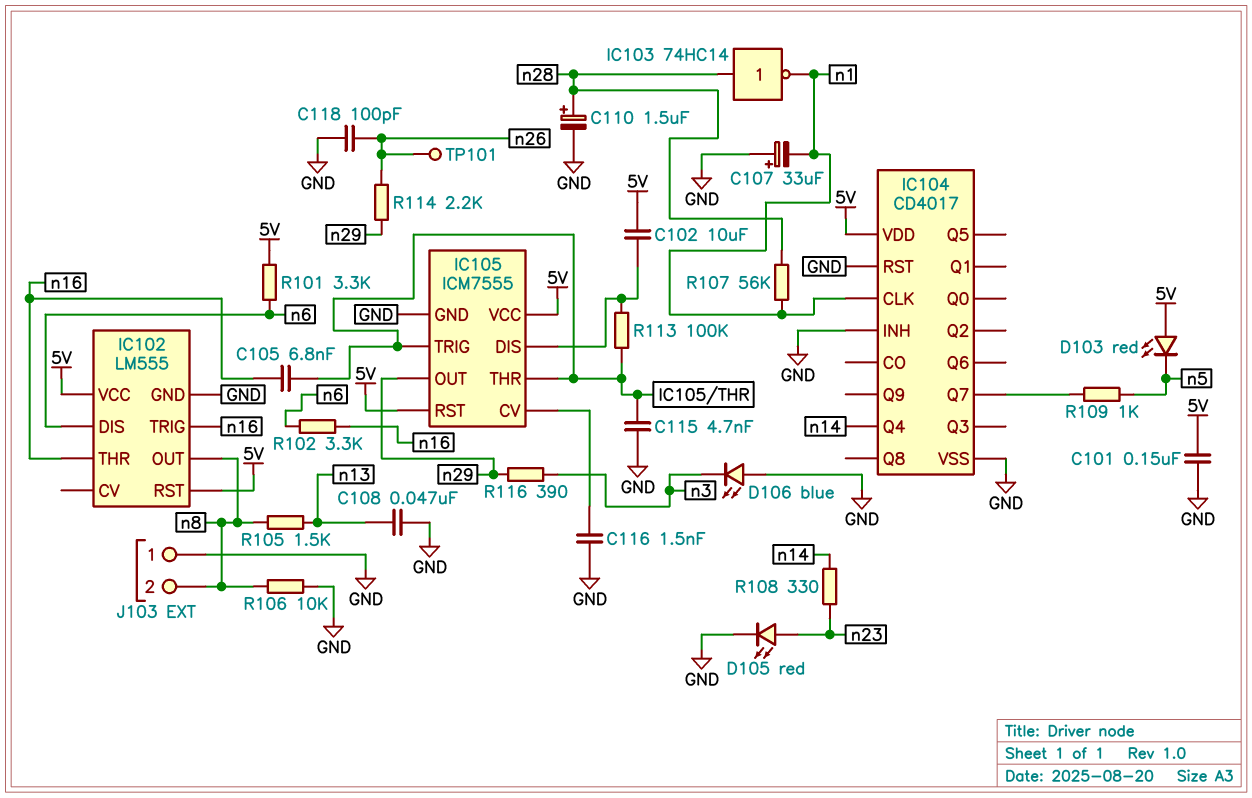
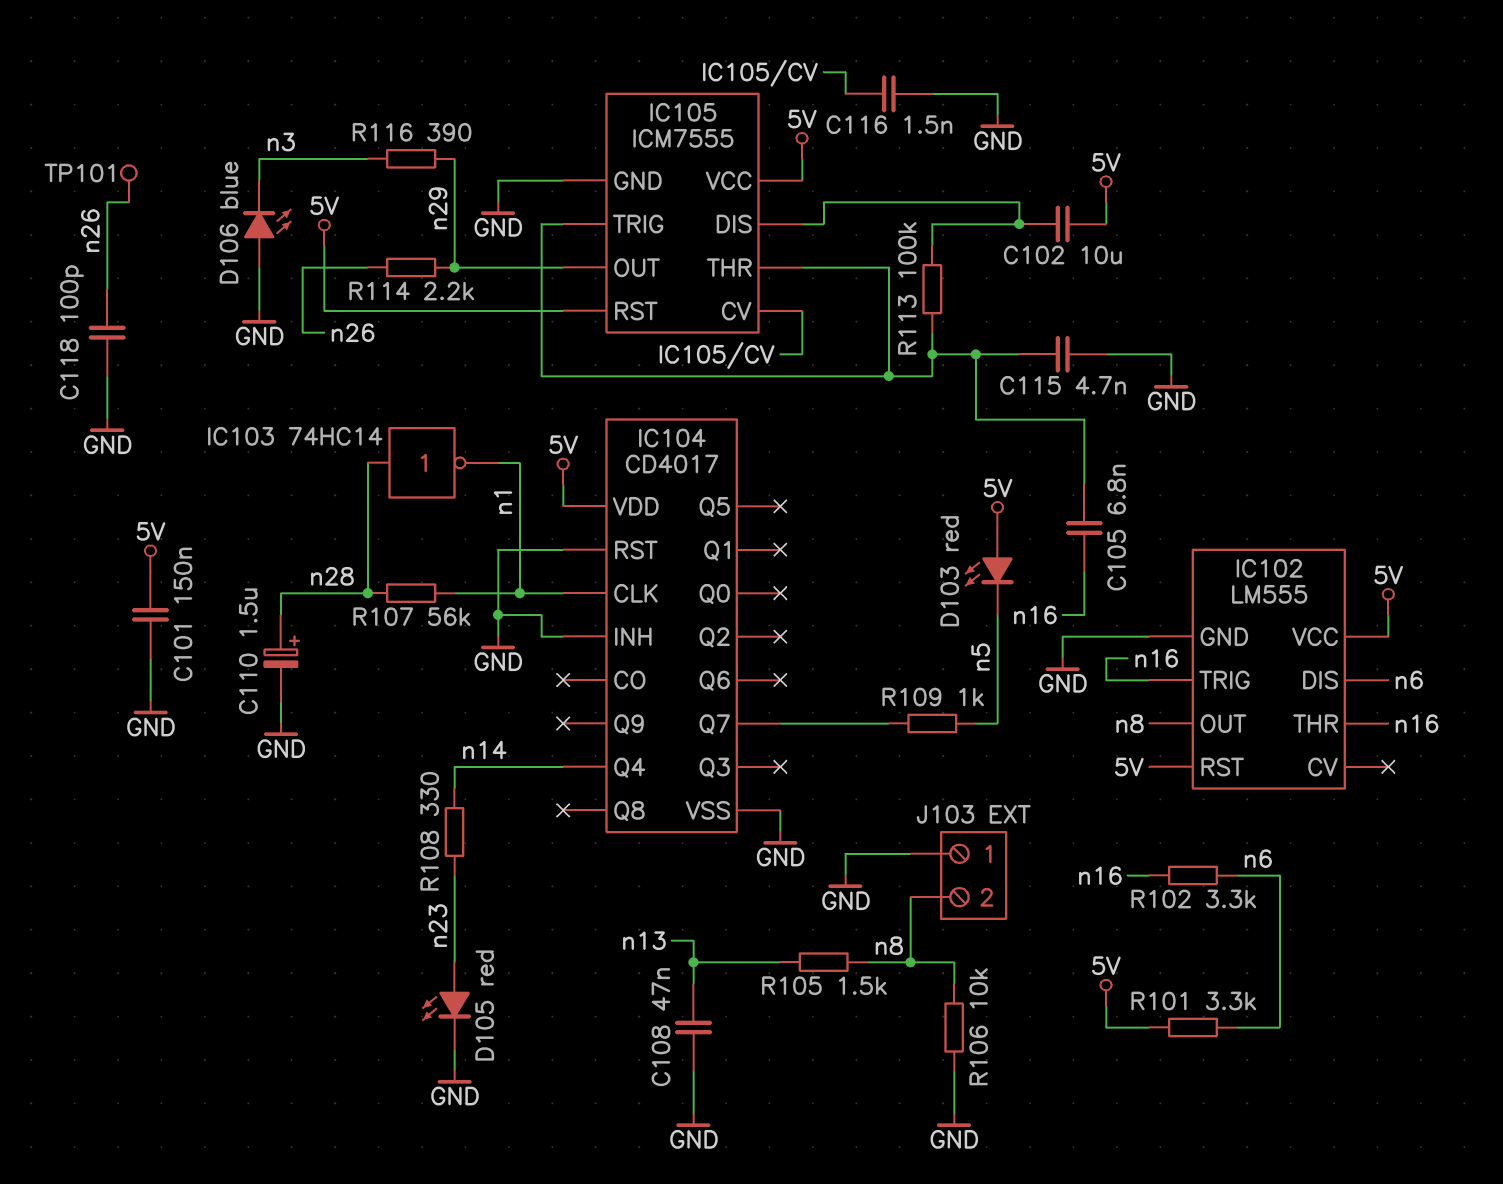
C107: 33uF (plus GND, minus n1) -> none

